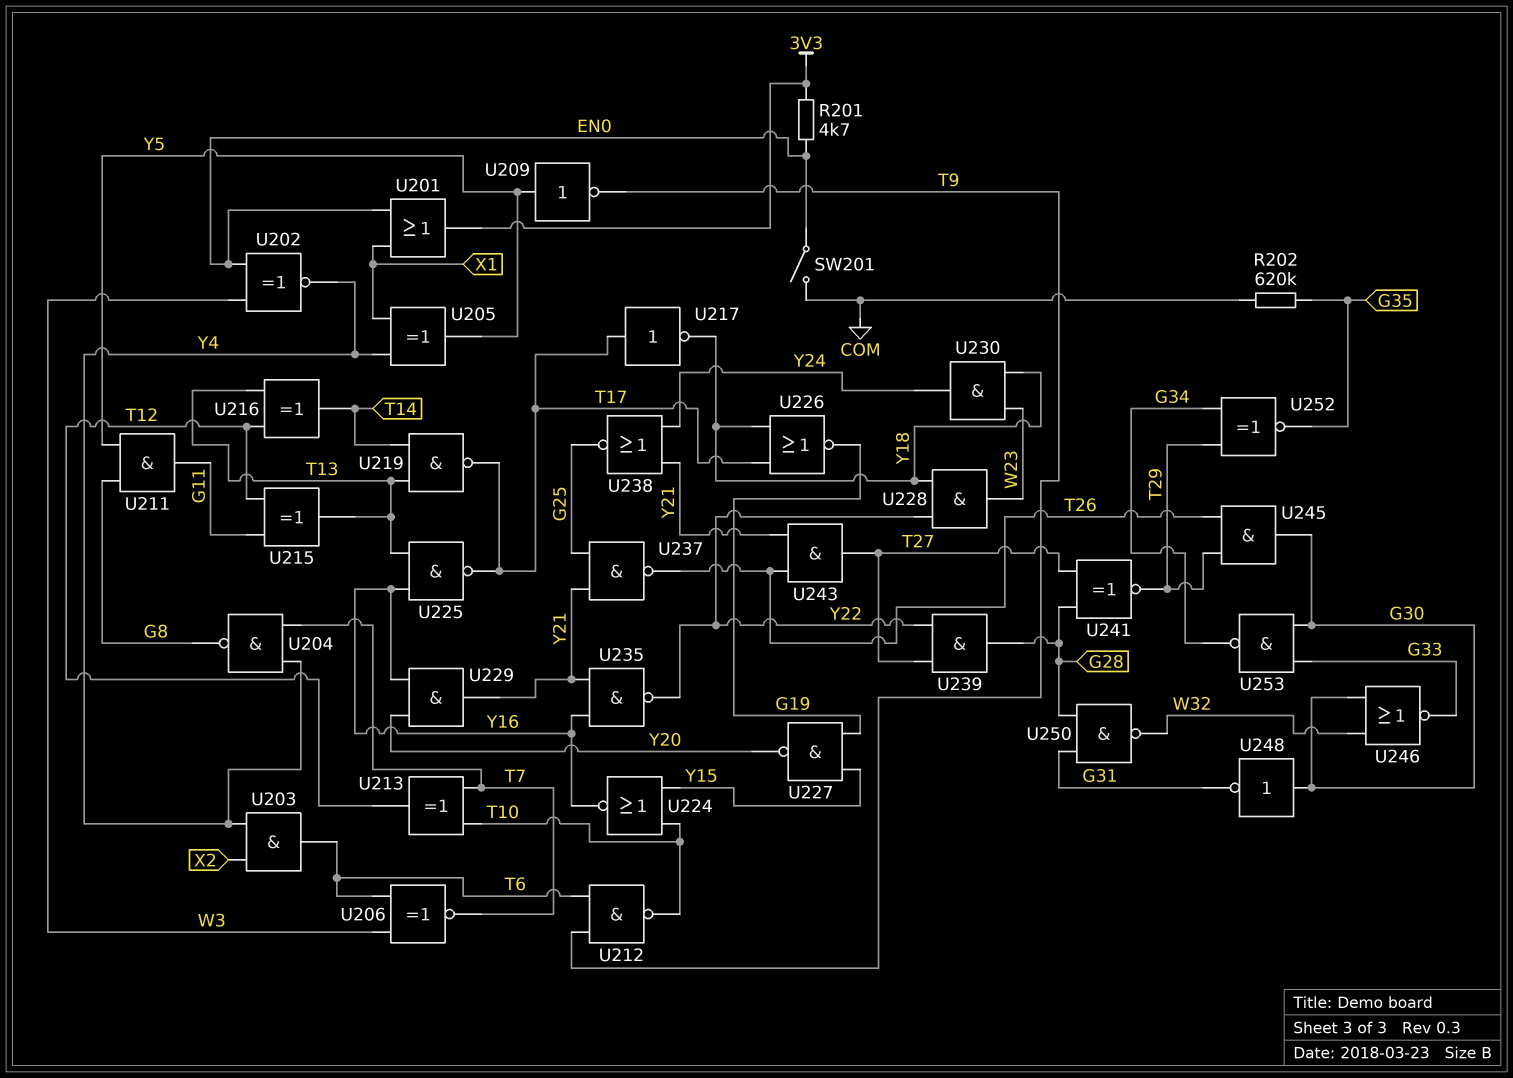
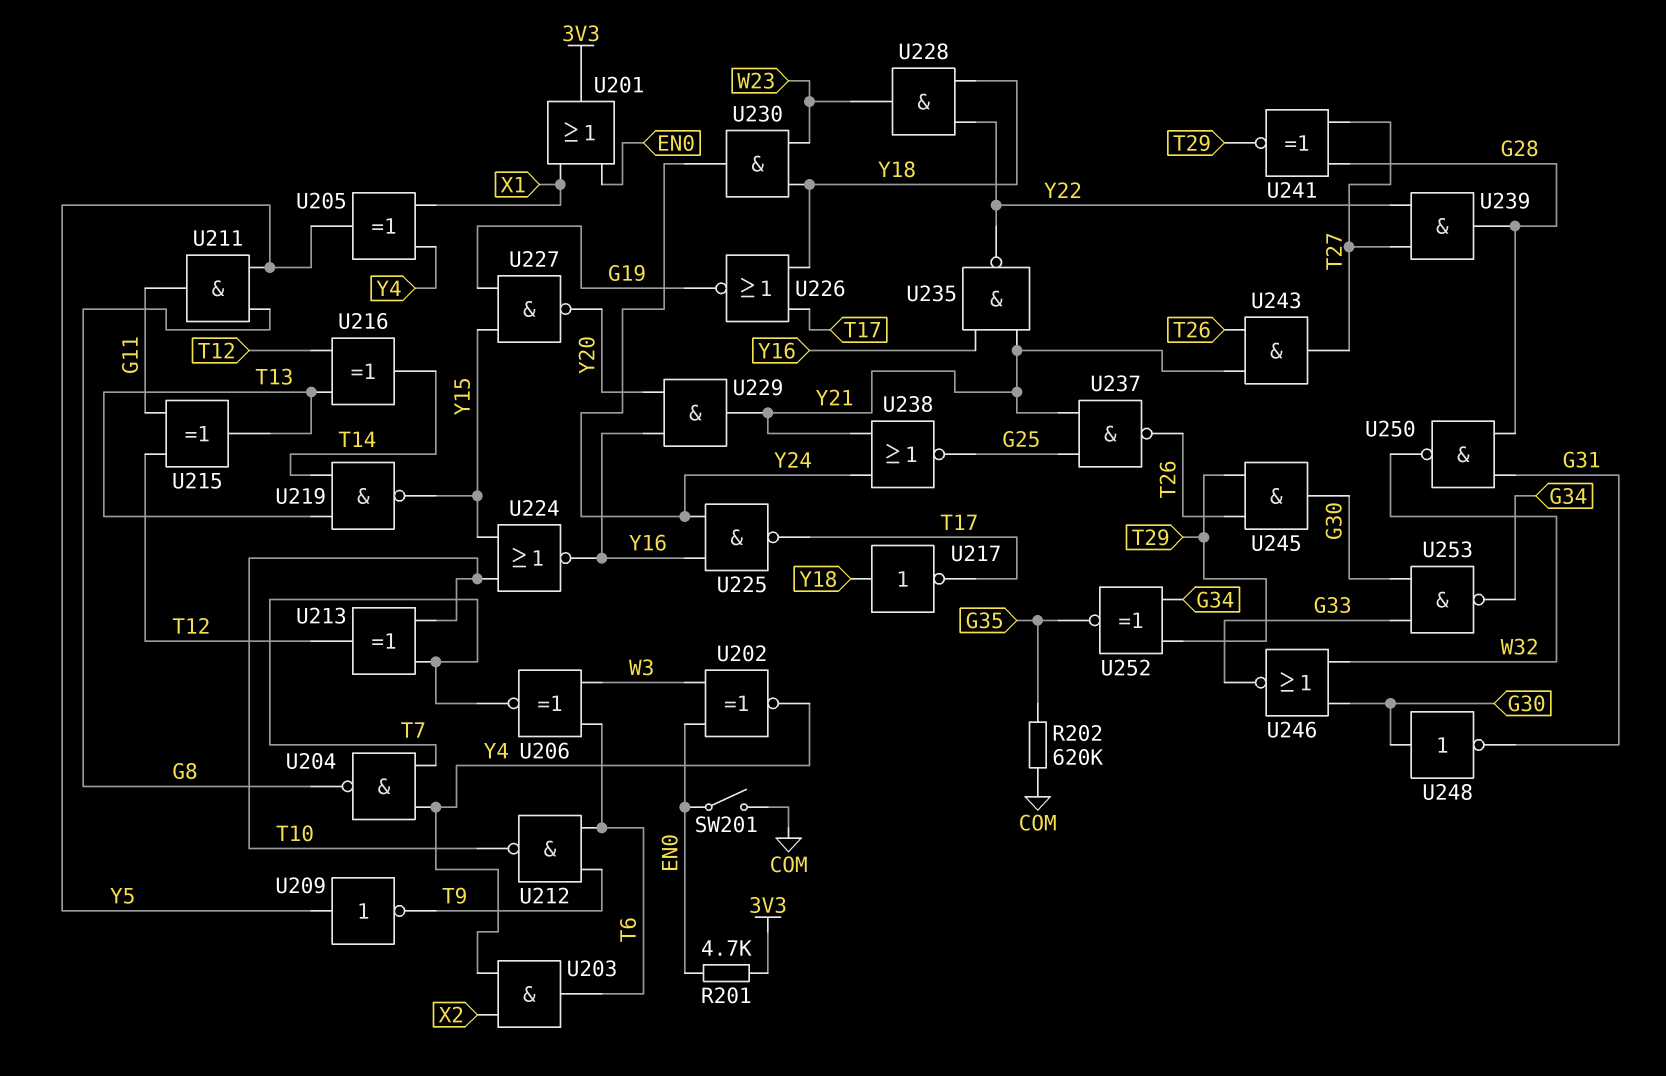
U217: NOT (in T17, out Y18) -> NOT (in Y18, out T17)
U219: NAND (in T13, in T14, out T17) -> NAND (in T13, in T14, out Y15)
U225: NAND (in T13, in Y16, out T17) -> NAND (in Y16, in Y24, out T17)

